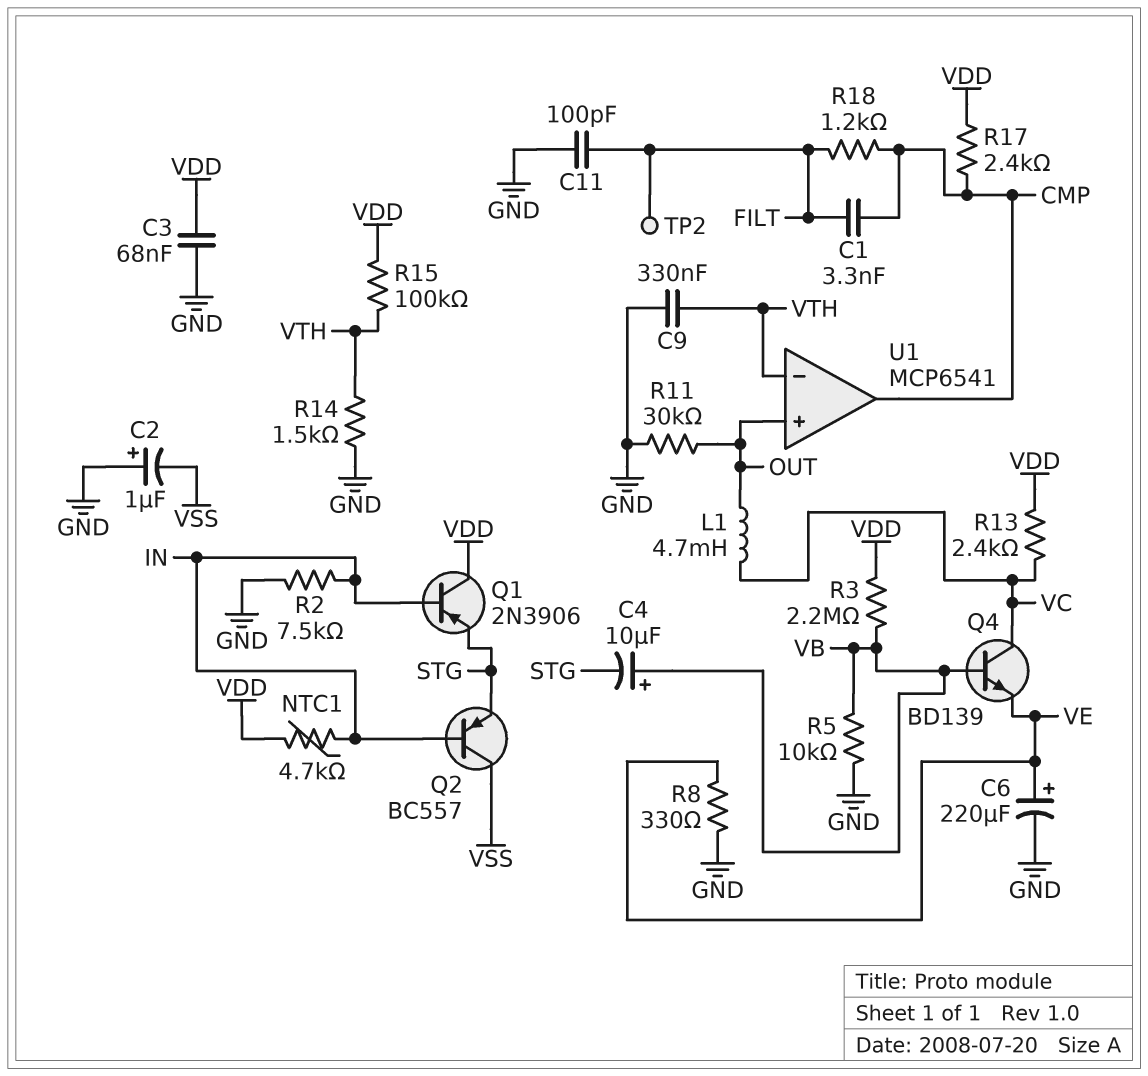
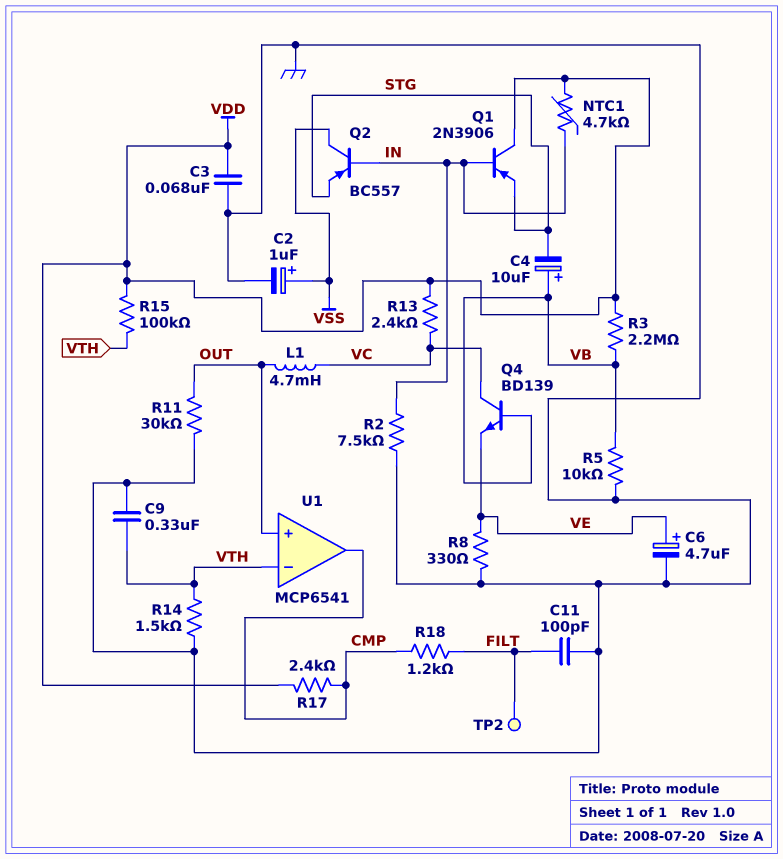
C1: 3.3nF (CMP, FILT) -> none
C2: 1uF (plus GND, minus VSS) -> 1uF (plus VSS, minus GND)
C6: 220uF (plus VE, minus GND) -> 4.7uF (plus VE, minus GND)

